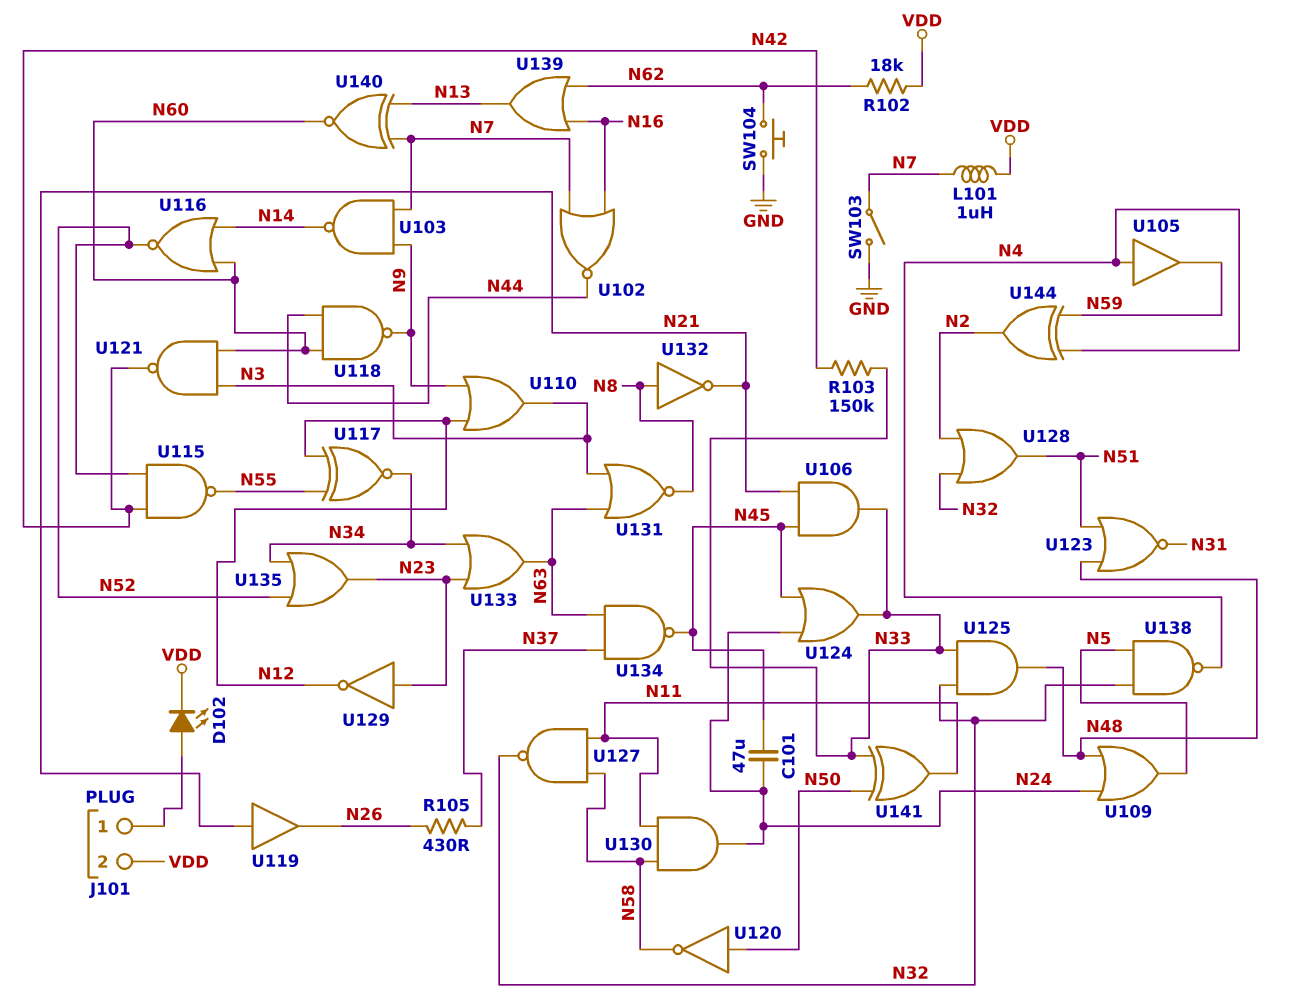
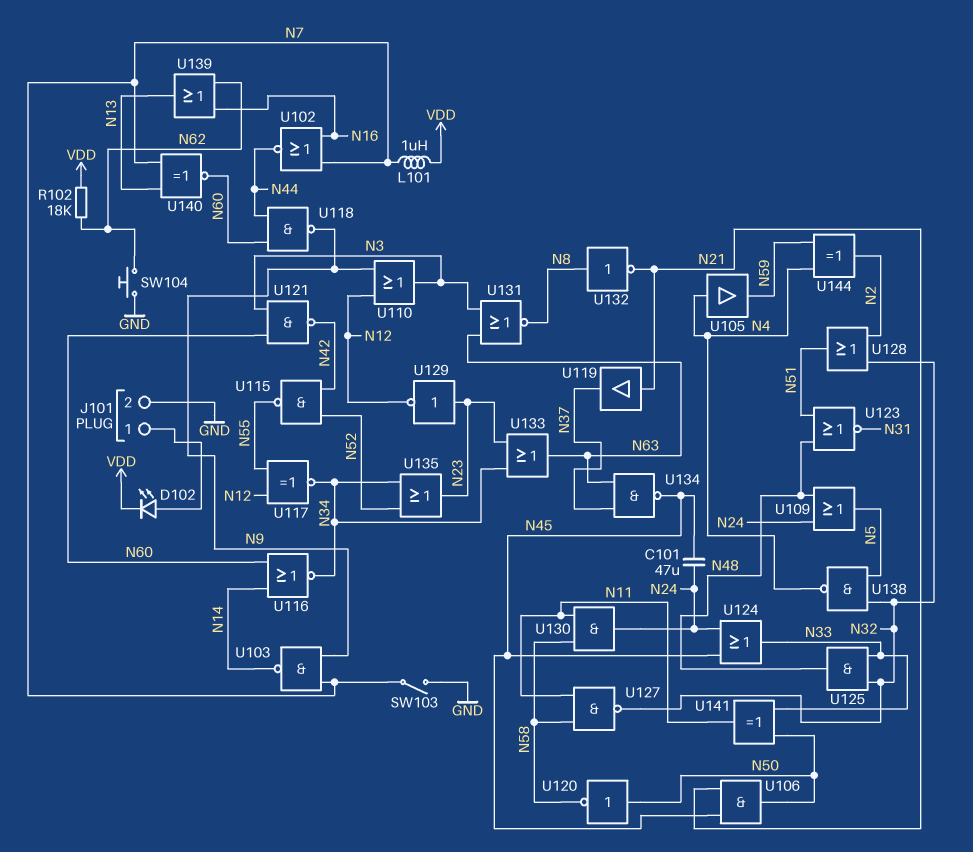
J101 pin 2: VDD -> GND
R103: 150k (N33, N42) -> none
R105: 430 (N26, N37) -> none
U106: AND (in N21, in N45, out N33) -> AND (in N21, in N45, out N50)
U116: NOR (in N14, in N60, out N52) -> NOR (in N14, in N60, out N34)
U119: buffer (in N21, out N26) -> buffer (in N21, out N37)

